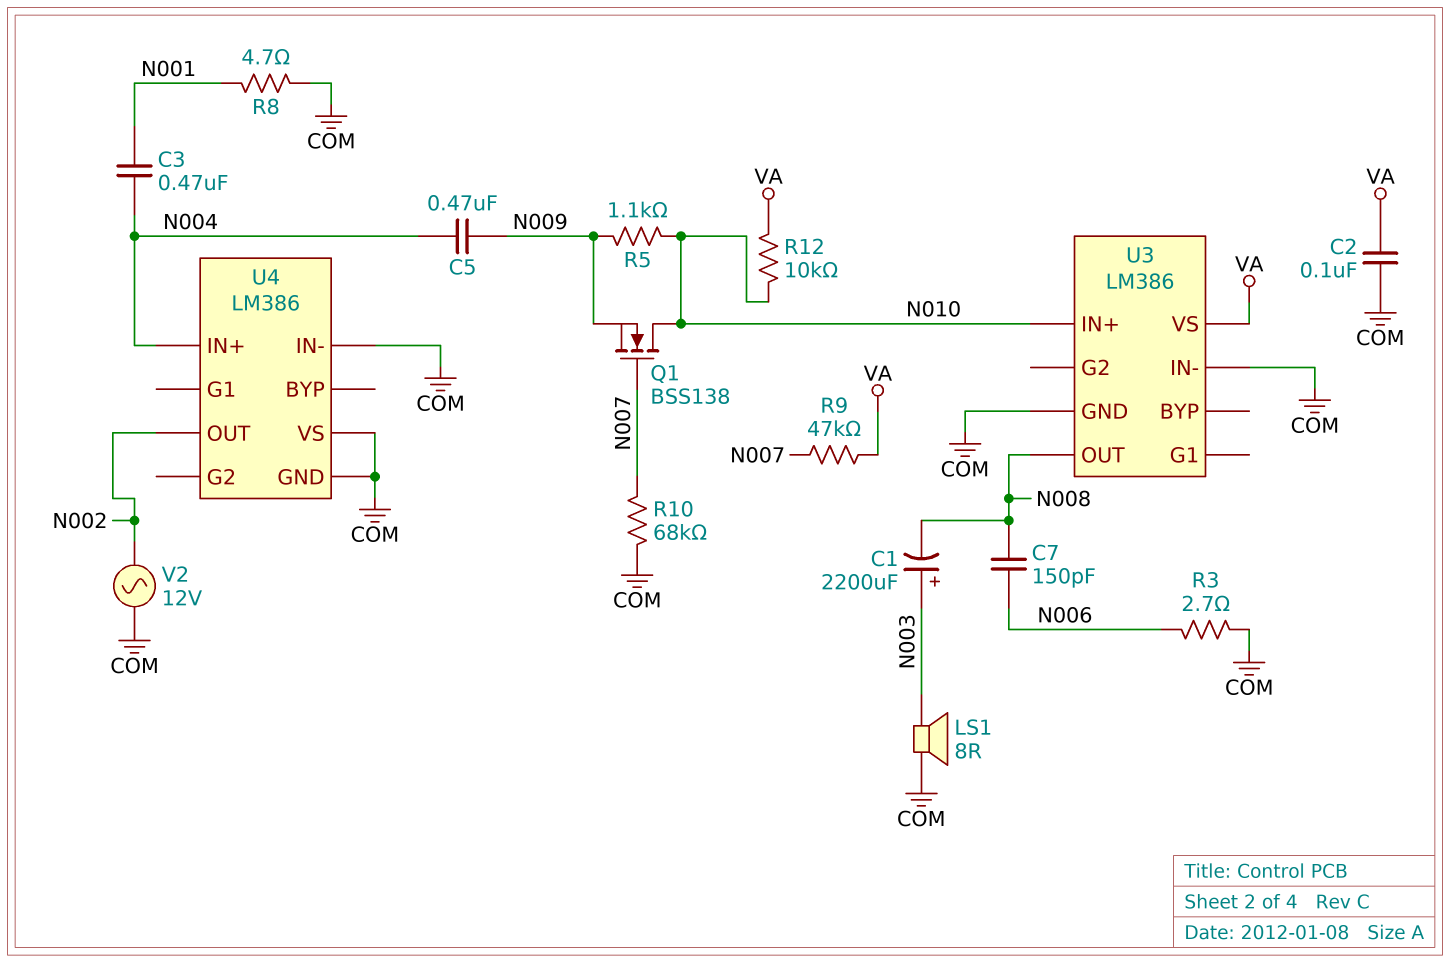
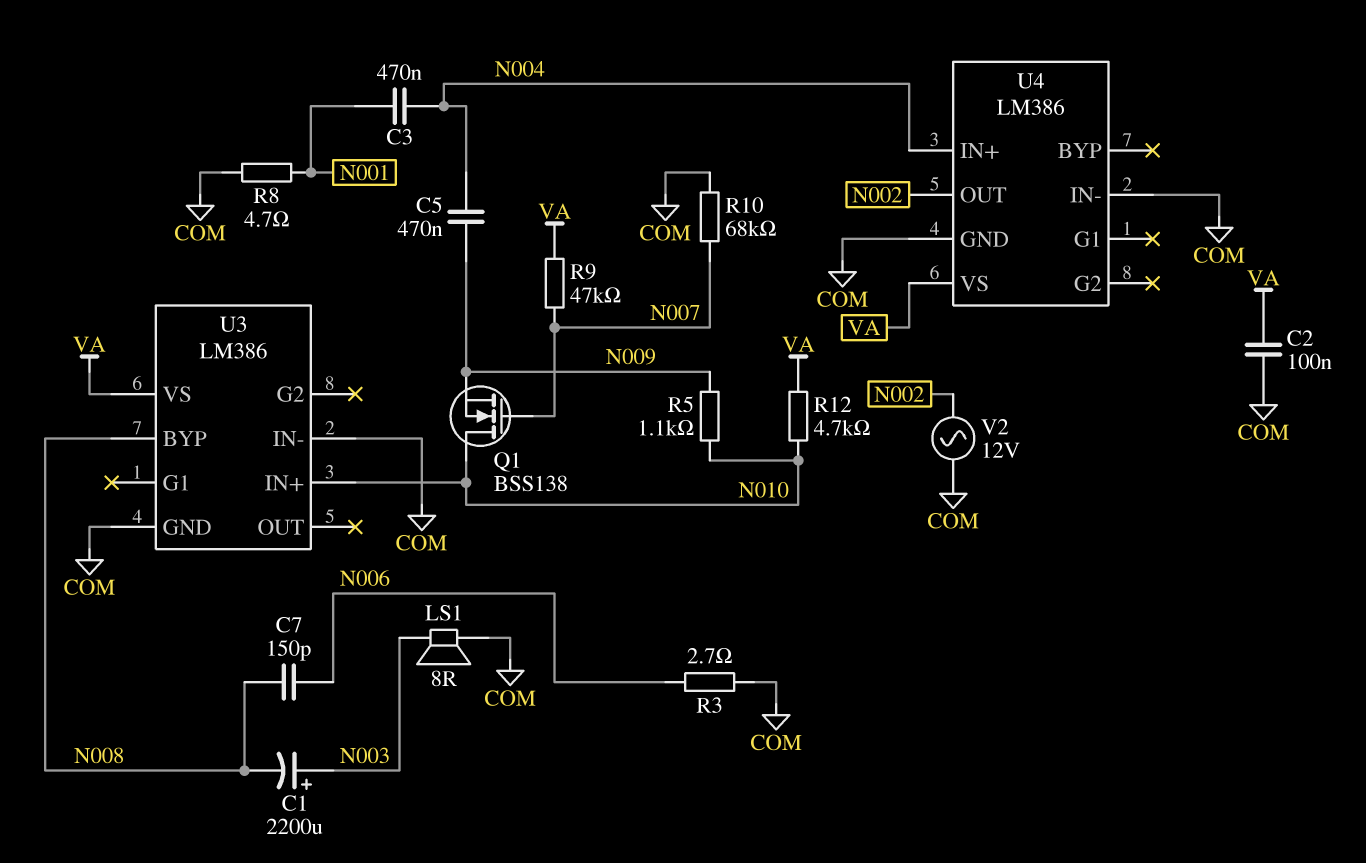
R12: 10k (N010, VA) -> 4.7k (N010, VA)
U3 pin BYP: none -> N008
U3 pin OUT: N008 -> none
U4 pin VS: COM -> VA

